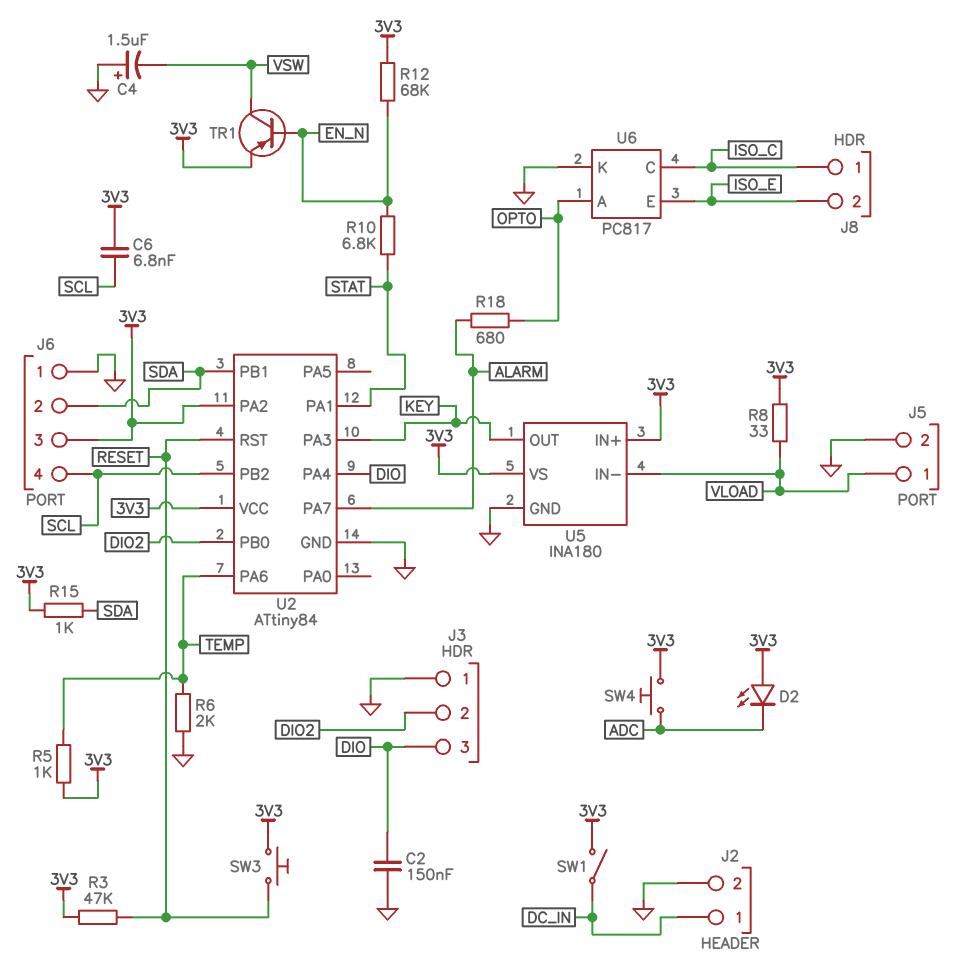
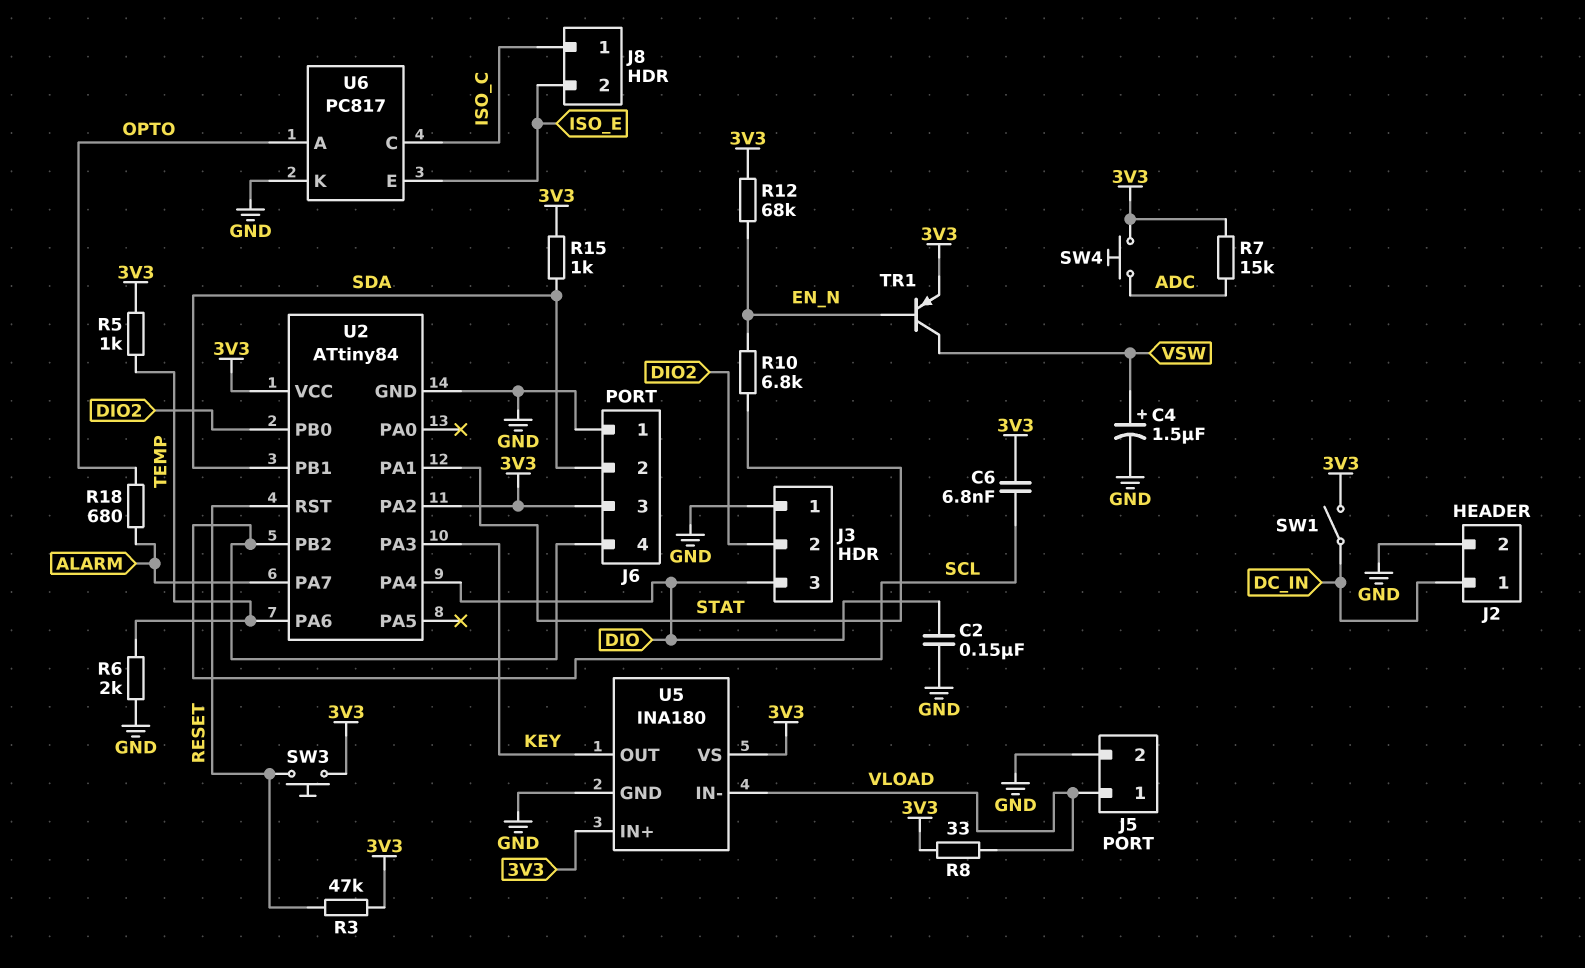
C4: 1.5uF (plus GND, minus VSW) -> 1.5uF (plus VSW, minus GND)
D2: LED (A 3V3, K ADC) -> none
R7: none -> 15k (3V3, ADC)

